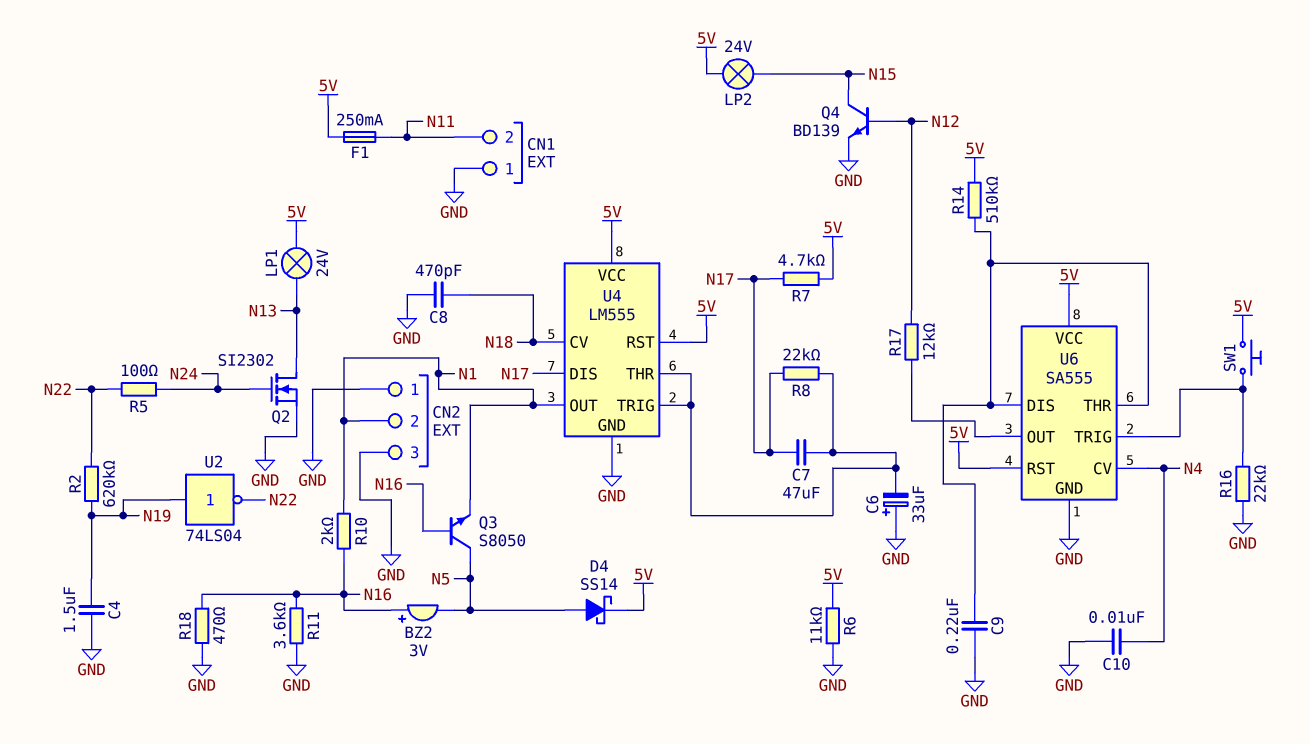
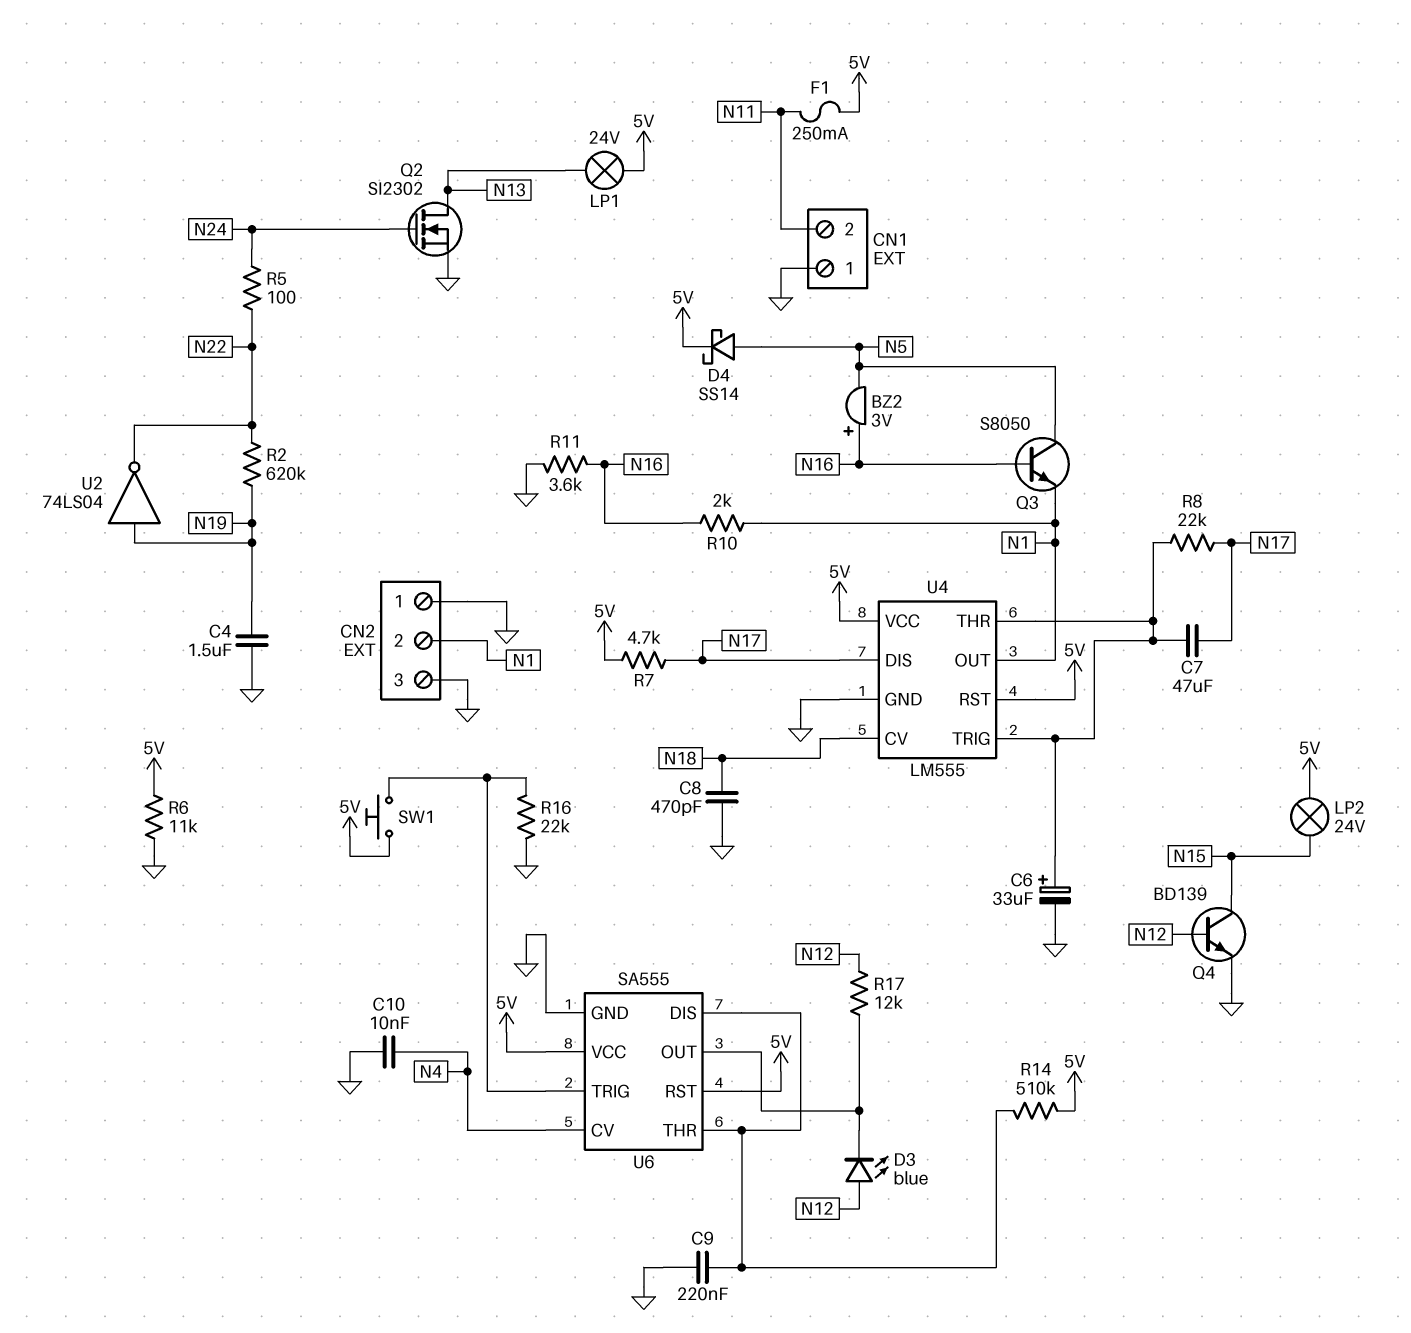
C6: 33uF (plus GND, minus U4/THR) -> 33uF (plus U4/THR, minus GND)
D3: none -> LED blue (A N12, K U6/OUT)
R18: 470 (GND, N16) -> none

